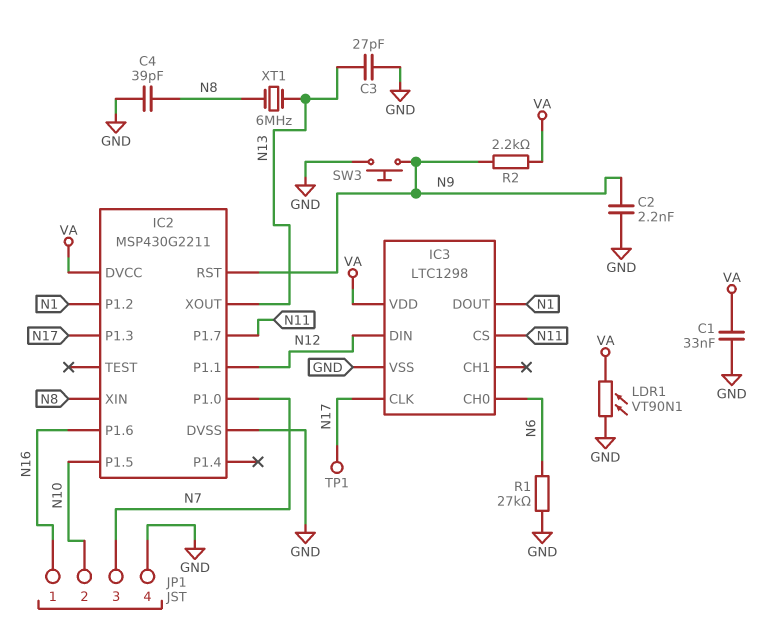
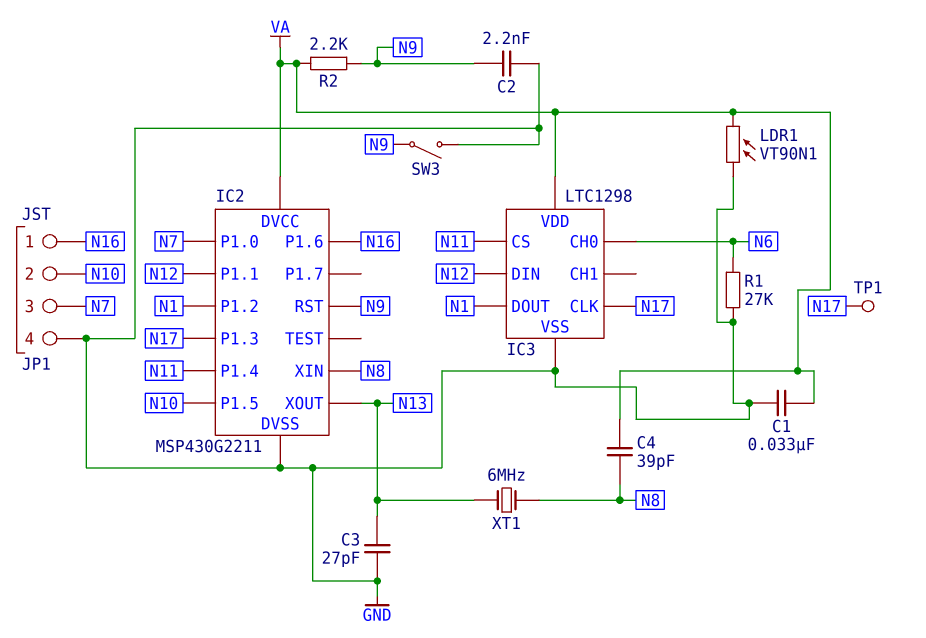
C4: 39pF (GND, N8) -> 39pF (N8, VA)
IC2 pin P1.4: none -> N11
IC2 pin P1.7: N11 -> none
SW3: button (GND, N9) -> switch (GND, N9)

